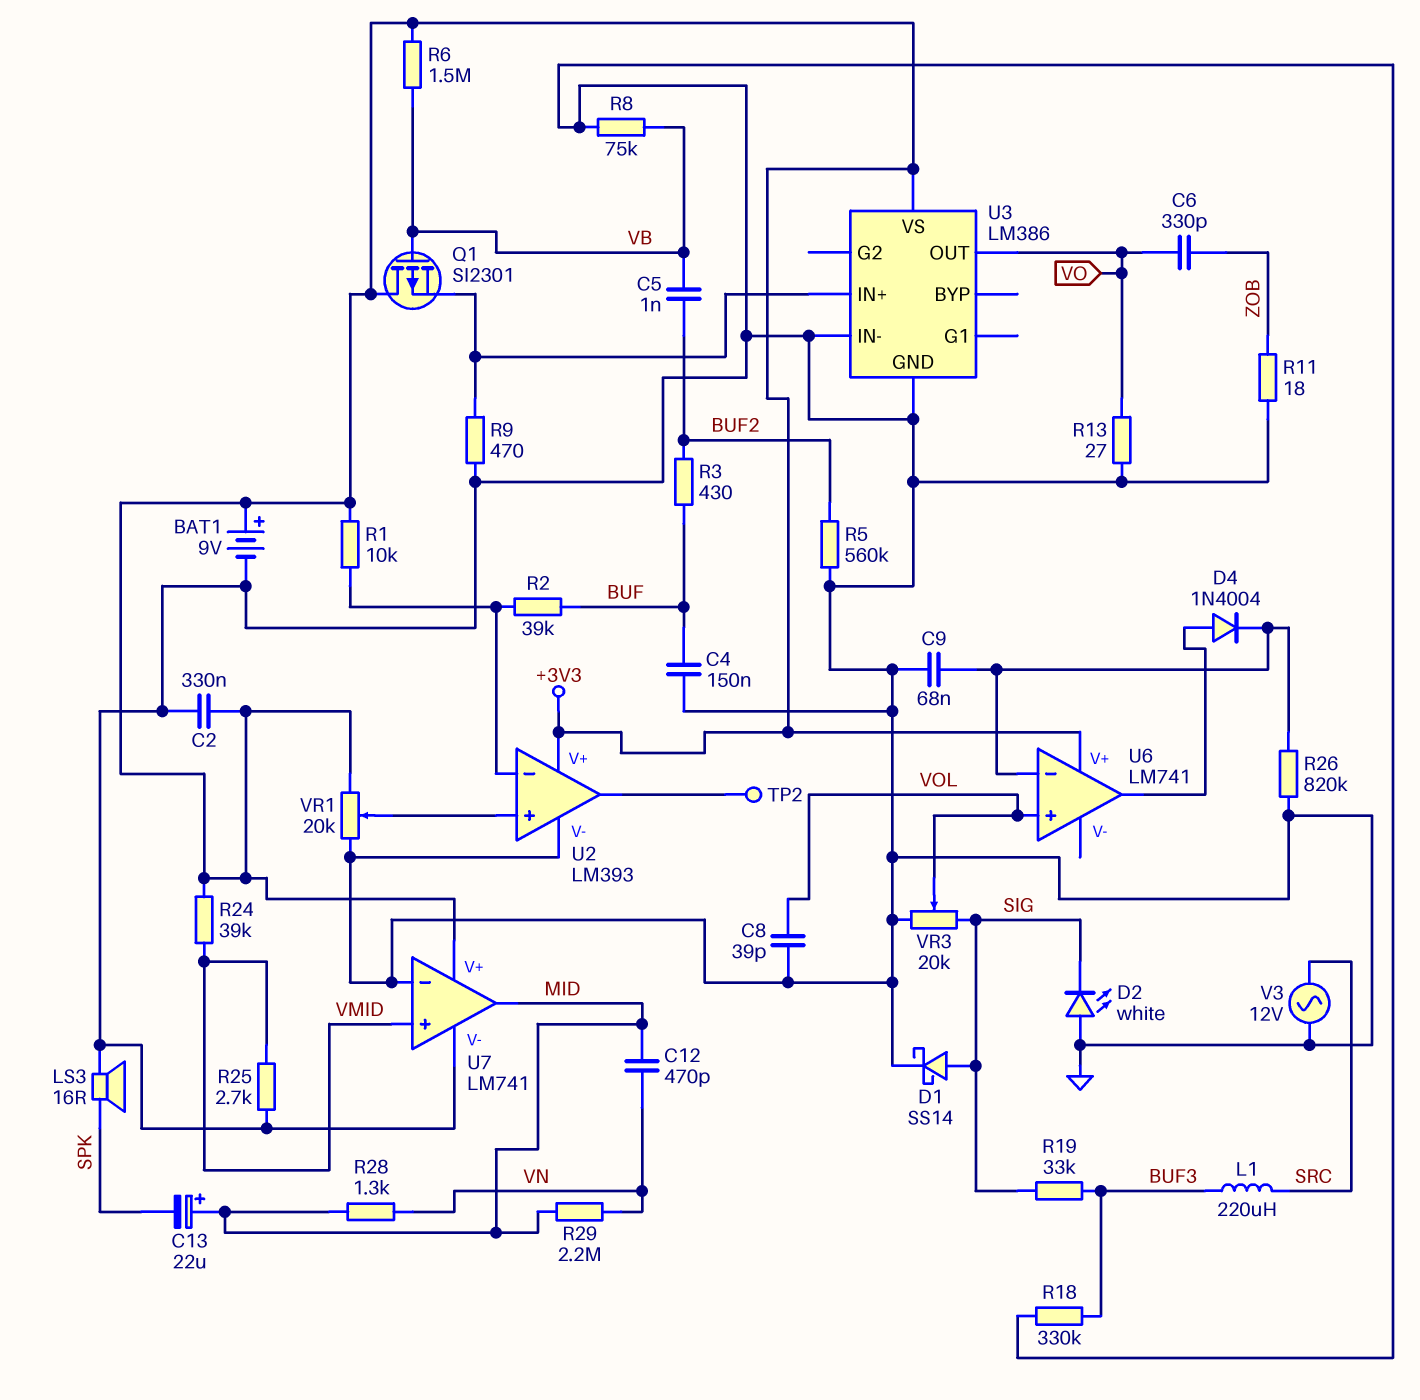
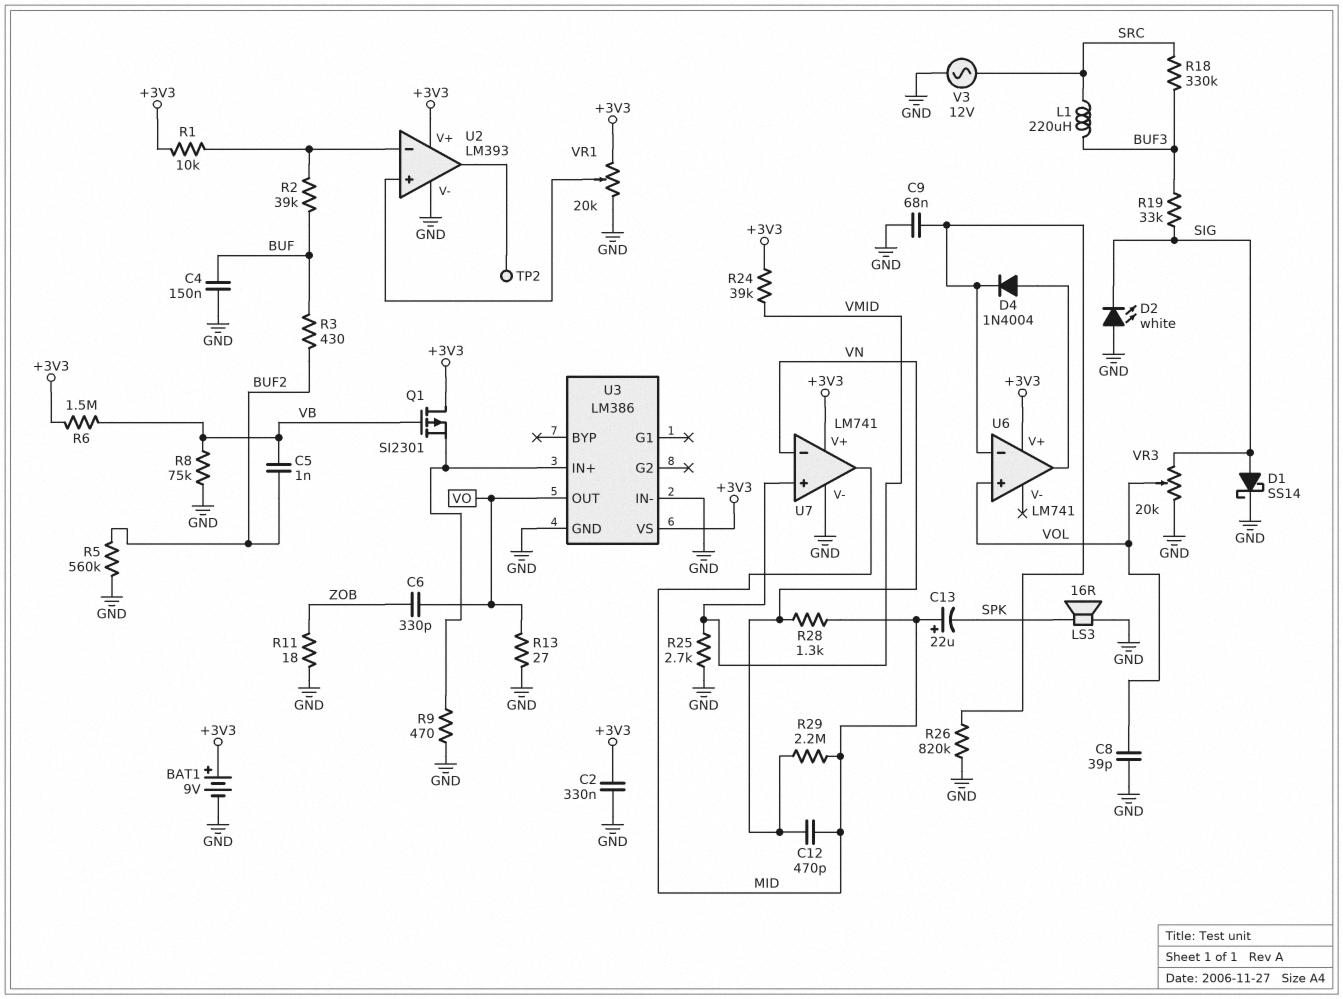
R18: 330k (BUF3, GND) -> 330k (BUF3, SRC)
U7 pin in-: GND -> VN

